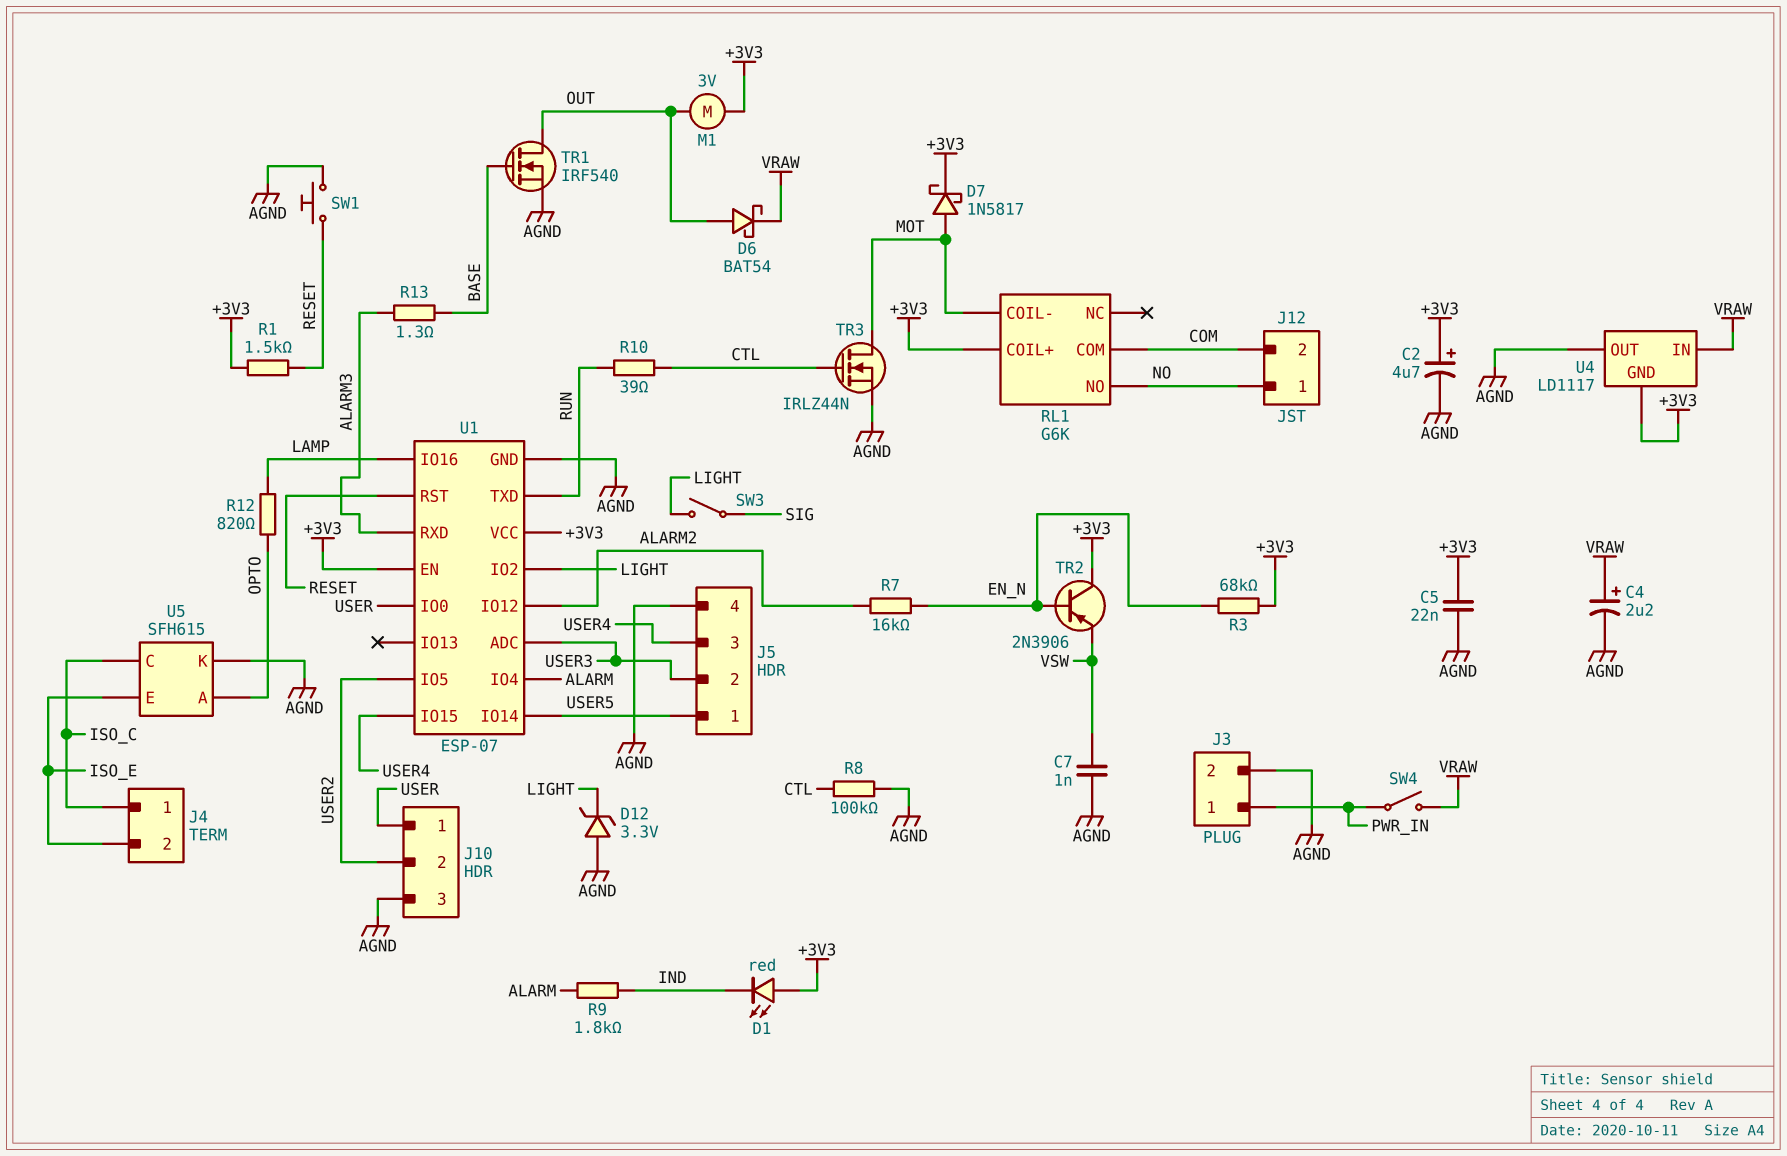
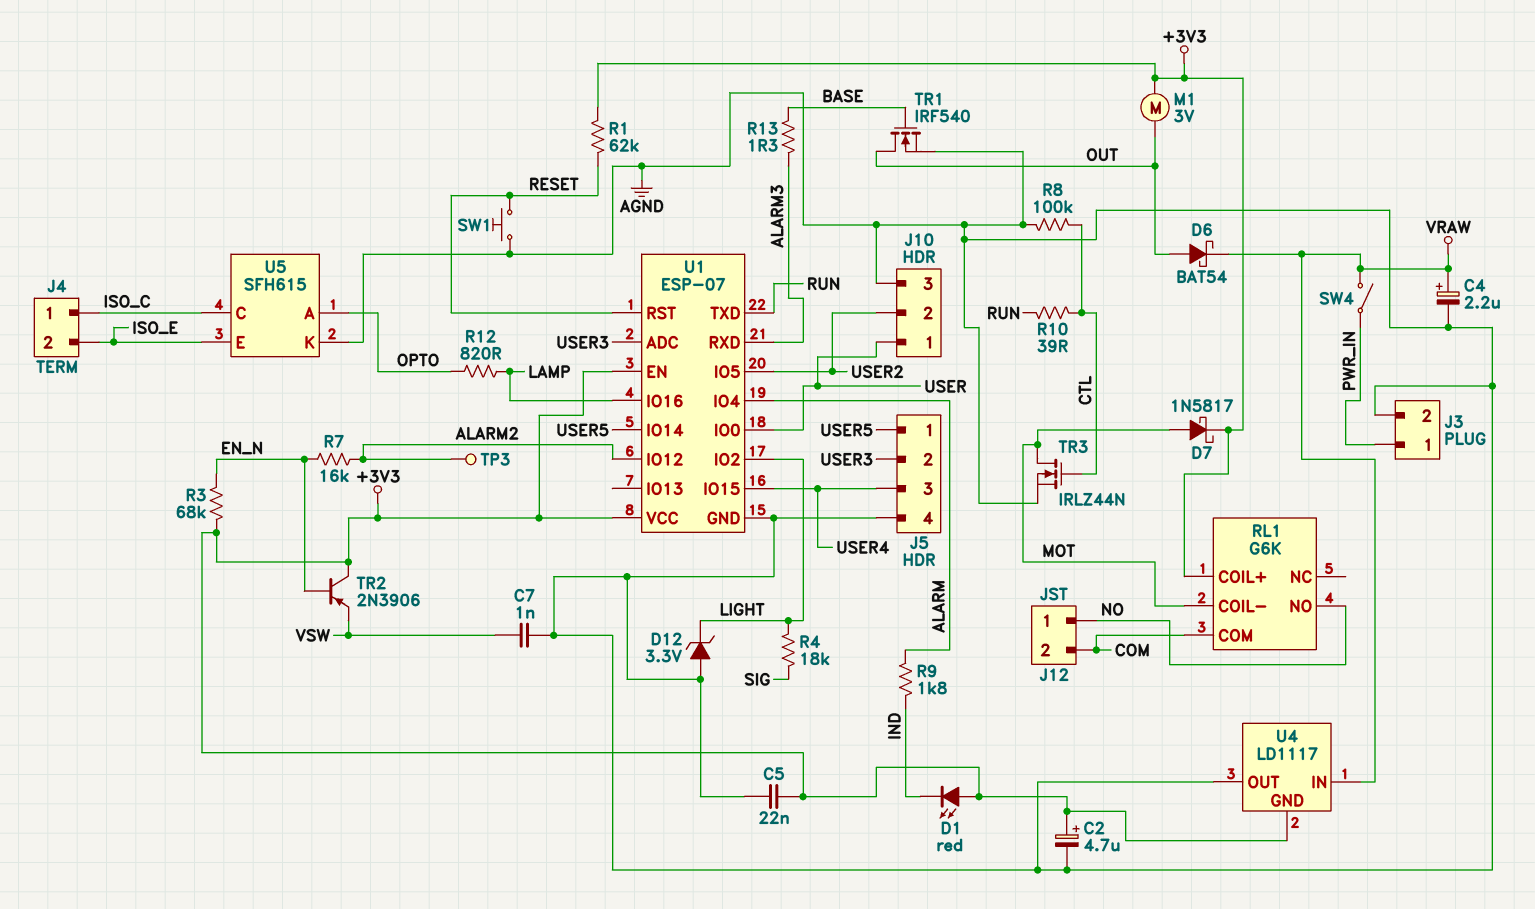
R1: 1.5k (+3V3, RESET) -> 62k (+3V3, RESET)
R4: none -> 18k (LIGHT, SIG)
SW3: switch (LIGHT, SIG) -> none
TP3: none -> test point (ALARM2)

